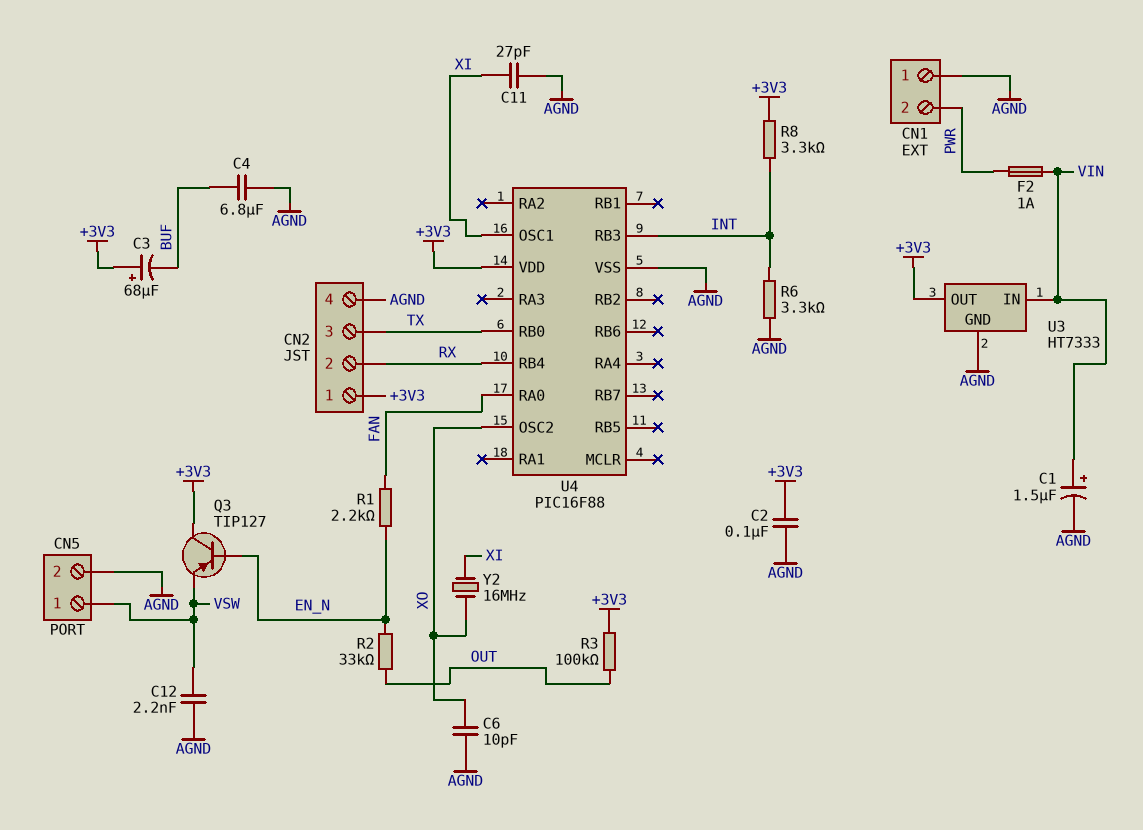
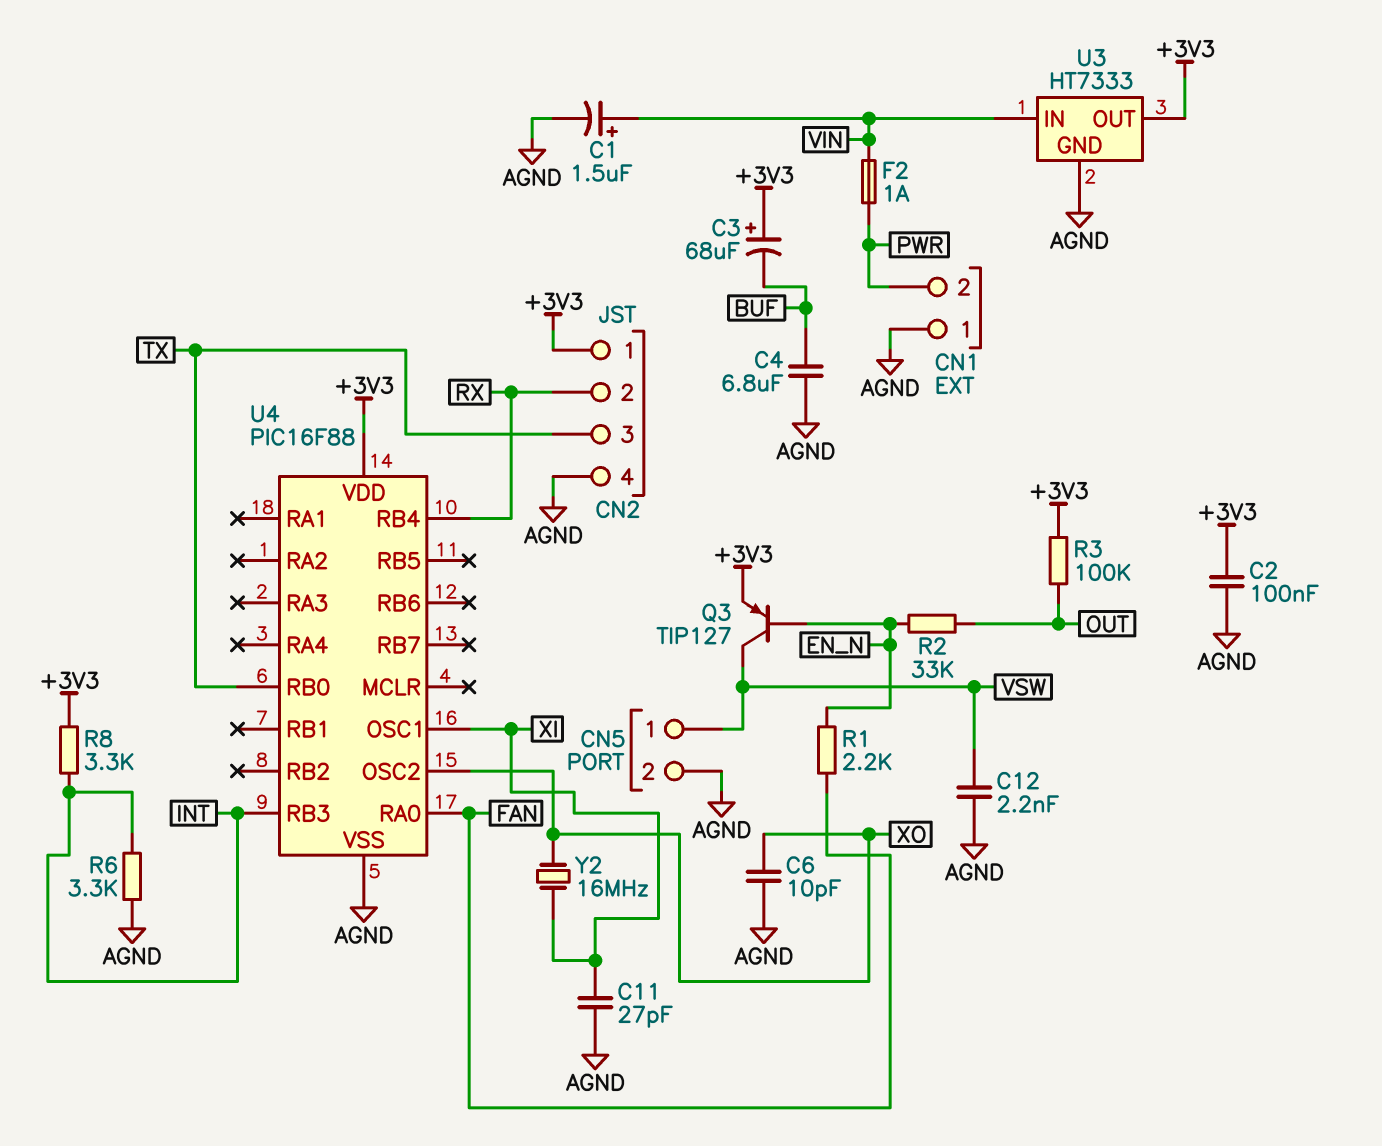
Q3: PNP TIP127 (B EN_N, C +3V3, E VSW) -> PNP TIP127 (B EN_N, C VSW, E +3V3)

